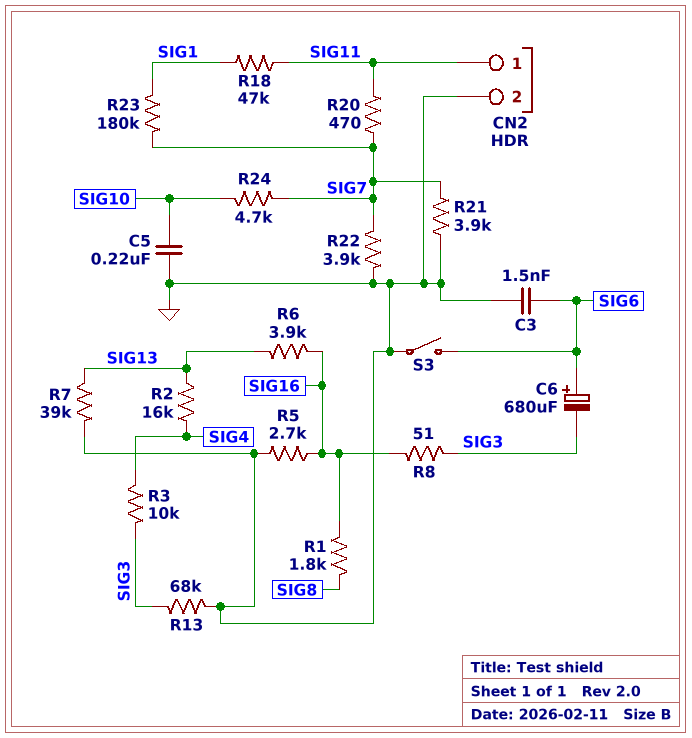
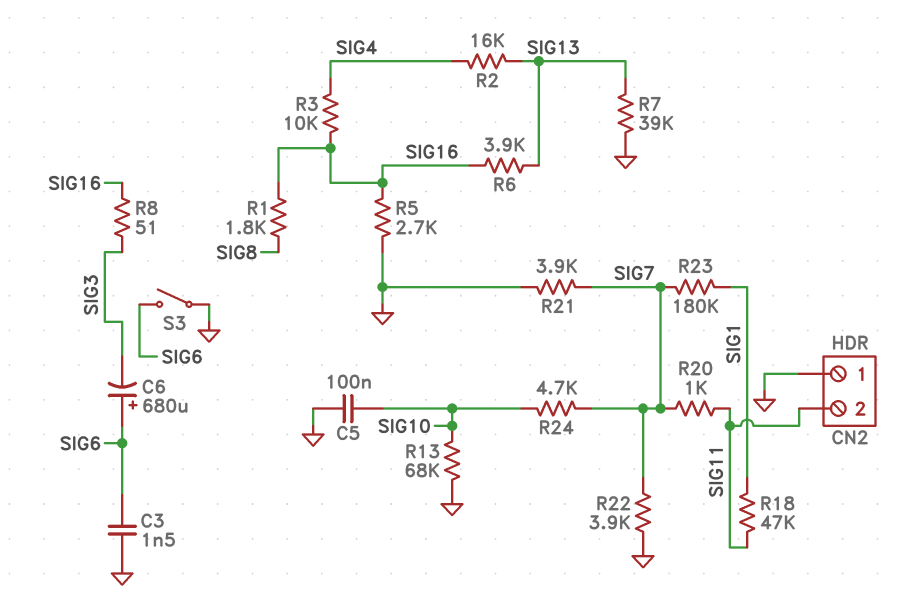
C5: 220nF (GND, SIG10) -> 100nF (GND, SIG10)
CN2 pin 1: SIG11 -> GND
CN2 pin 2: GND -> SIG11
R3: 10k (SIG3, SIG4) -> 10k (SIG4, SIG16)
R13: 68k (GND, SIG3) -> 68k (GND, SIG10)
R20: 470 (SIG7, SIG11) -> 1k (SIG7, SIG11)

